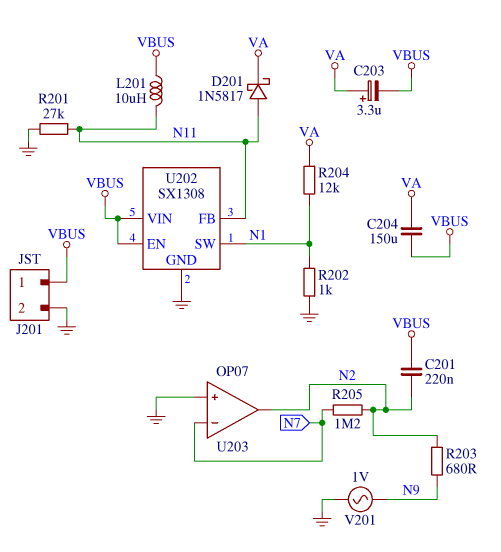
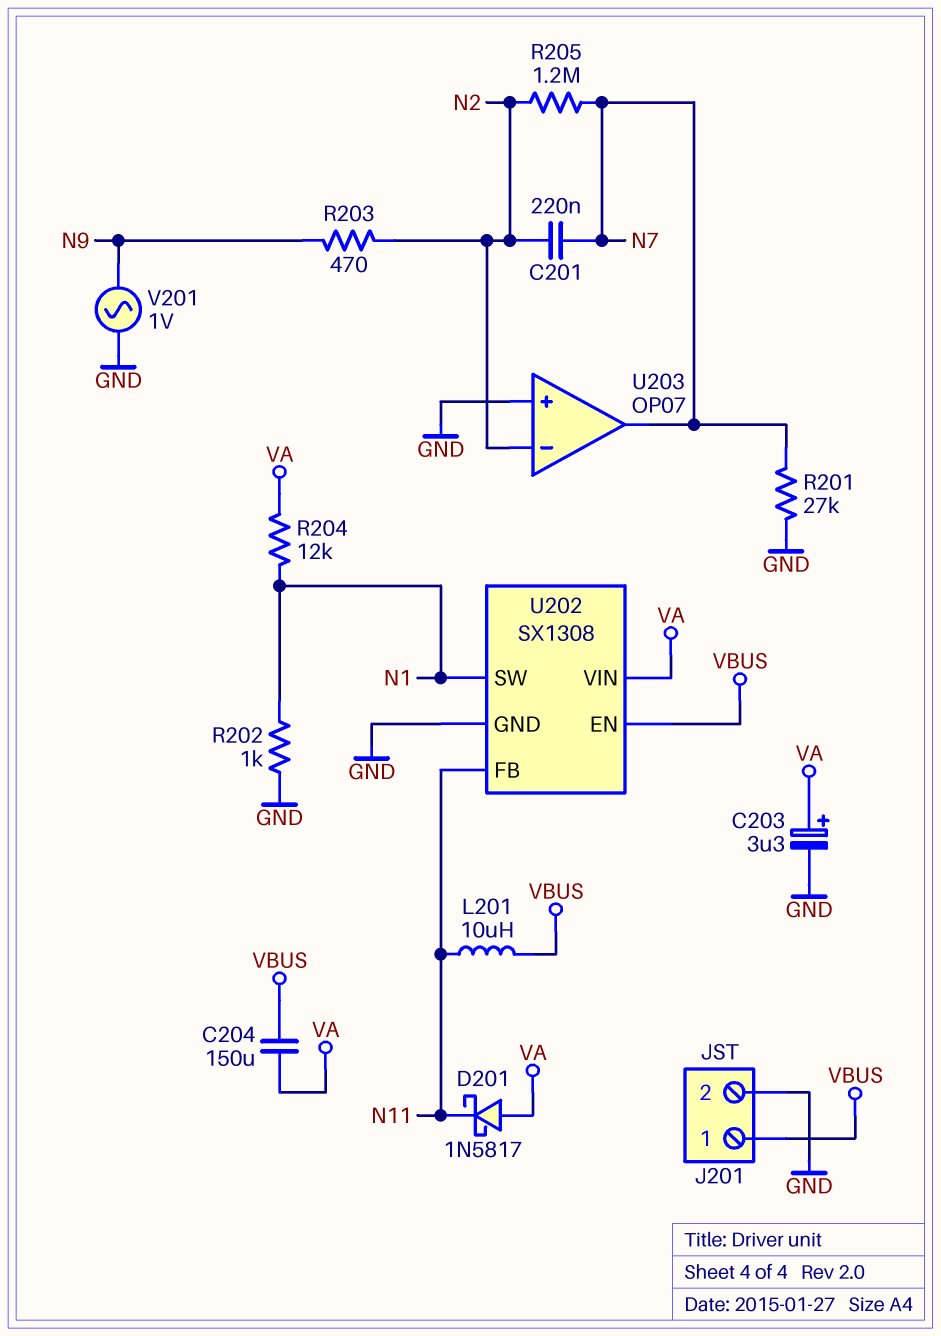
C201: 220nF (N2, VBUS) -> 220nF (N2, N7)
C203: 3.3uF (plus VA, minus VBUS) -> 3.3uF (plus VA, minus GND)
D201: schottky 1N5817 (A N11, K VA) -> schottky 1N5817 (A VA, K N11)
R201: 27k (GND, N11) -> 27k (GND, N7)
R203: 680 (N2, N9) -> 470 (N2, N9)
U202 pin VIN: VBUS -> VA
U203 pin in-: N7 -> N2
U203 pin out: N2 -> N7

